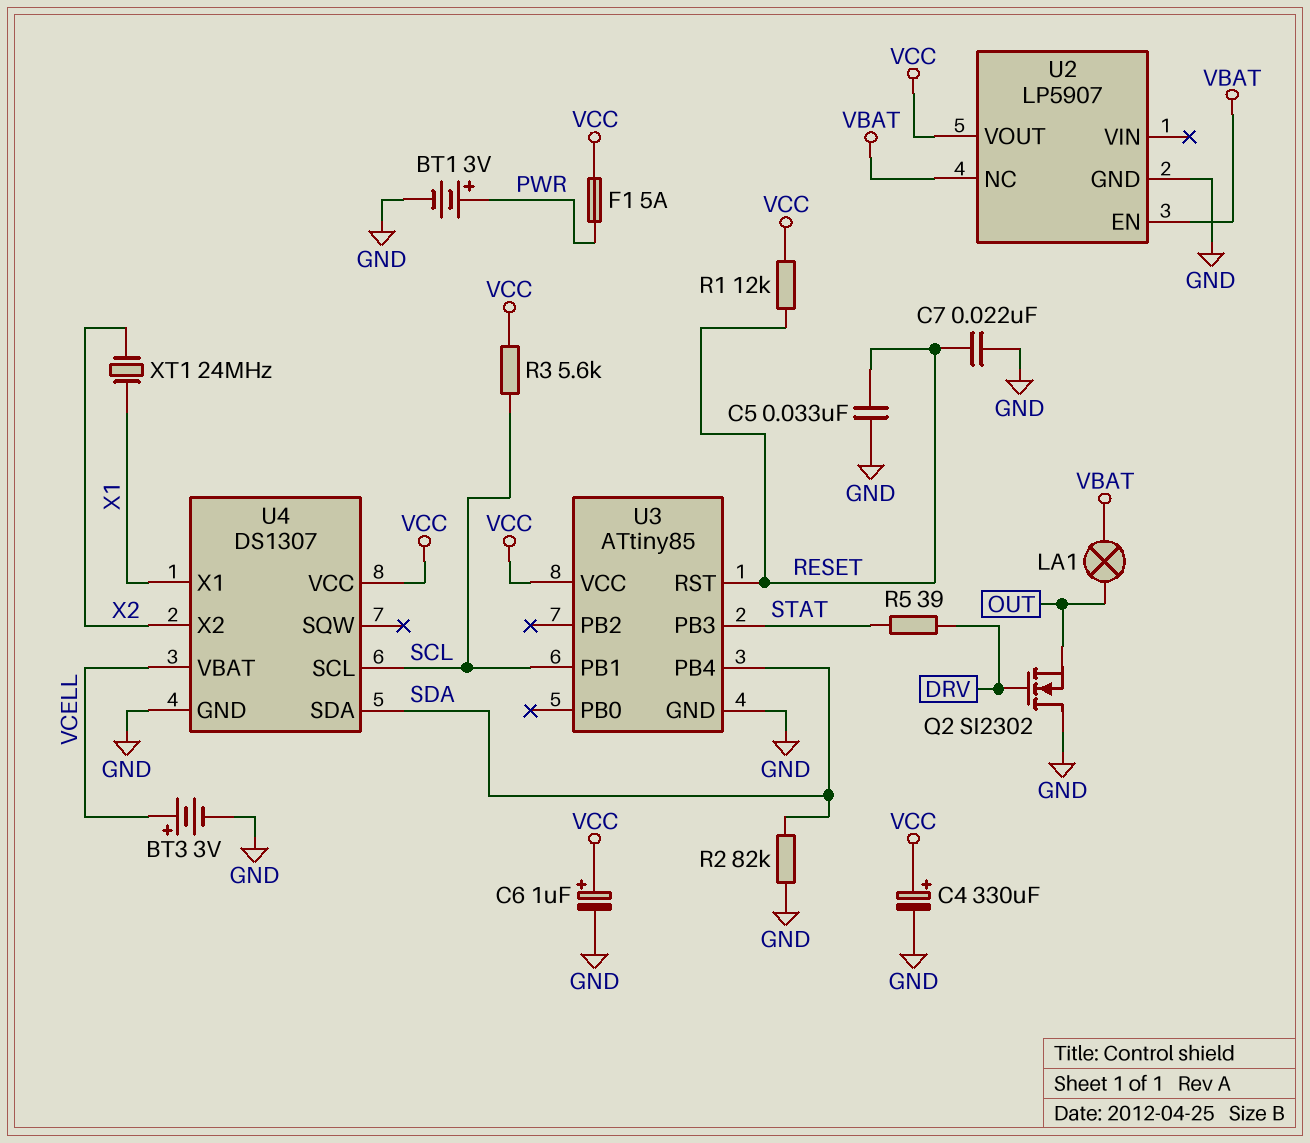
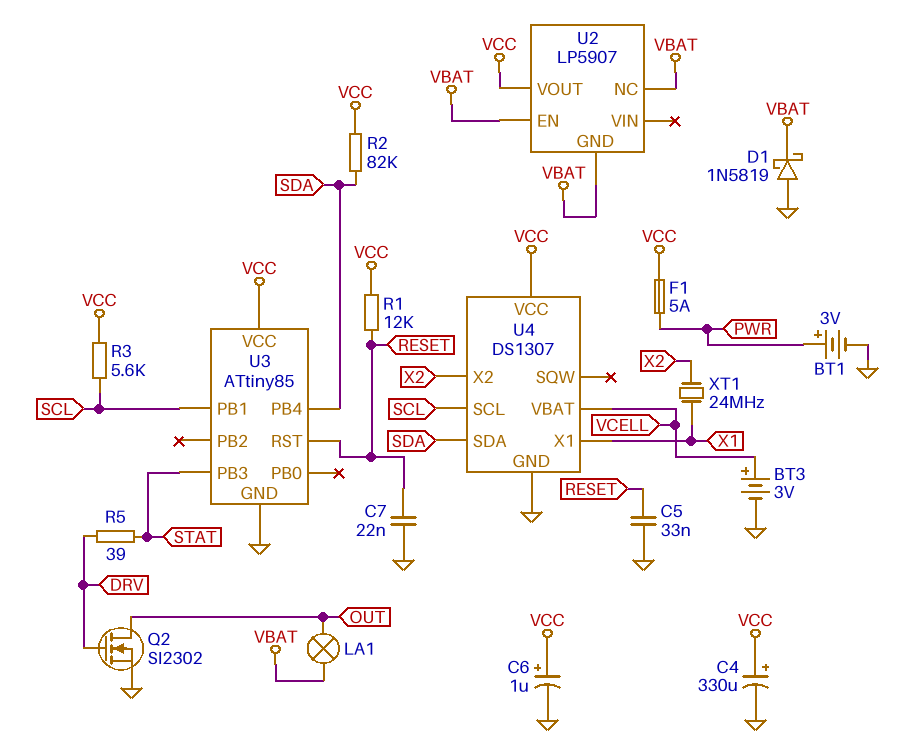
D1: none -> schottky 1N5819 (A GND, K VBAT)
Q2: NMOS SI2302 (G DRV, D GND, S OUT) -> NMOS SI2302 (G DRV, D OUT, S GND)
R2: 82k (GND, SDA) -> 82k (SDA, VCC)
U2 pin GND: GND -> VBAT

